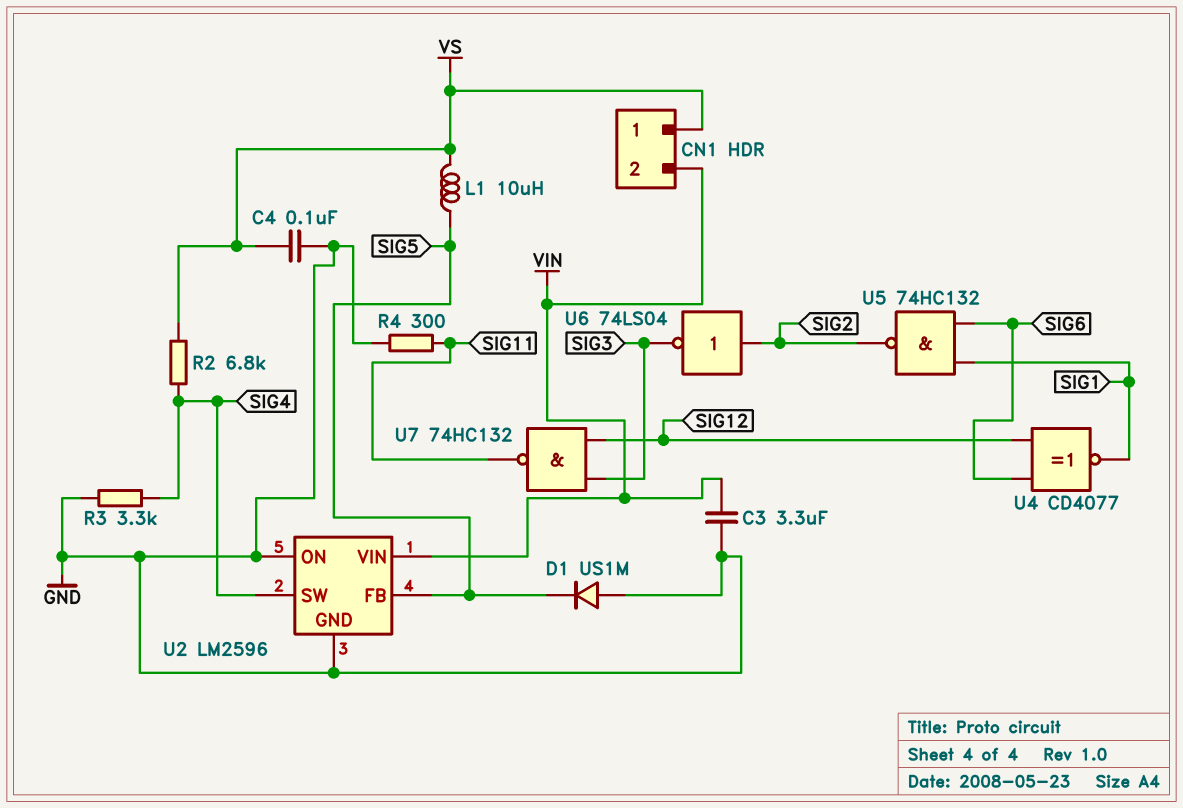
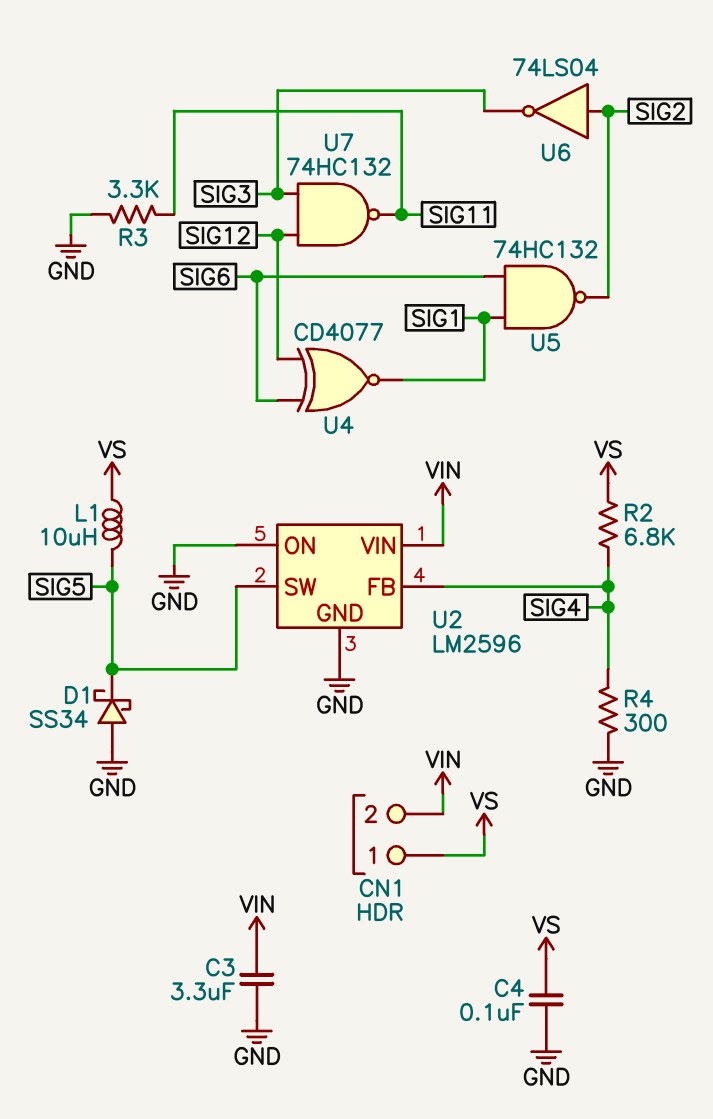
D1: diode US1M (A GND, K SIG5) -> schottky SS34 (A GND, K SIG5)
R3: 3.3k (GND, SIG4) -> 3.3k (GND, SIG11)
R4: 300 (GND, SIG11) -> 300 (GND, SIG4)
U2 pin FB: SIG5 -> SIG4
U2 pin SW: SIG4 -> SIG5

